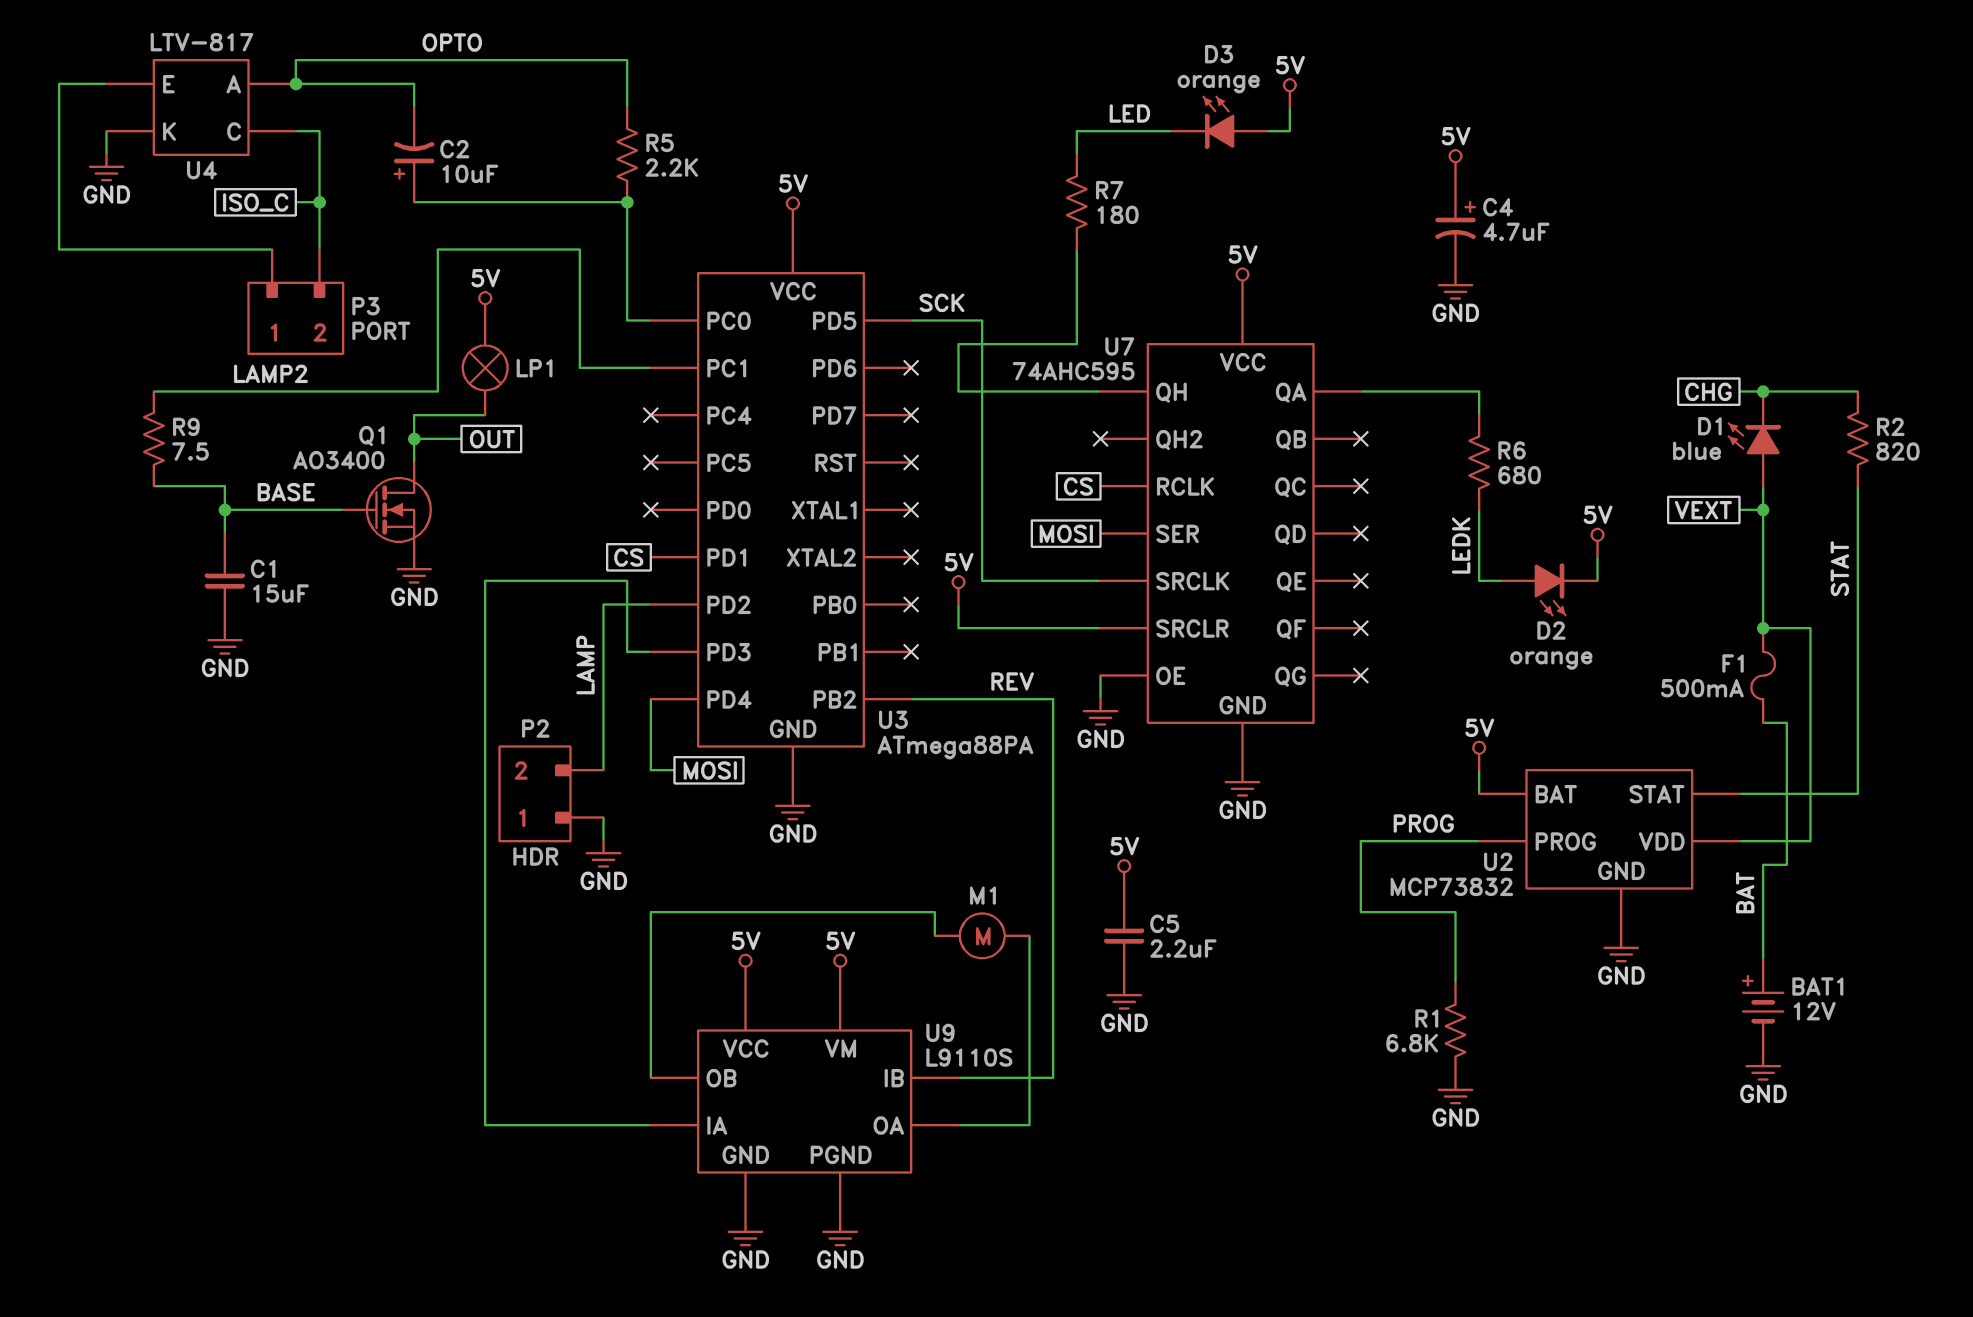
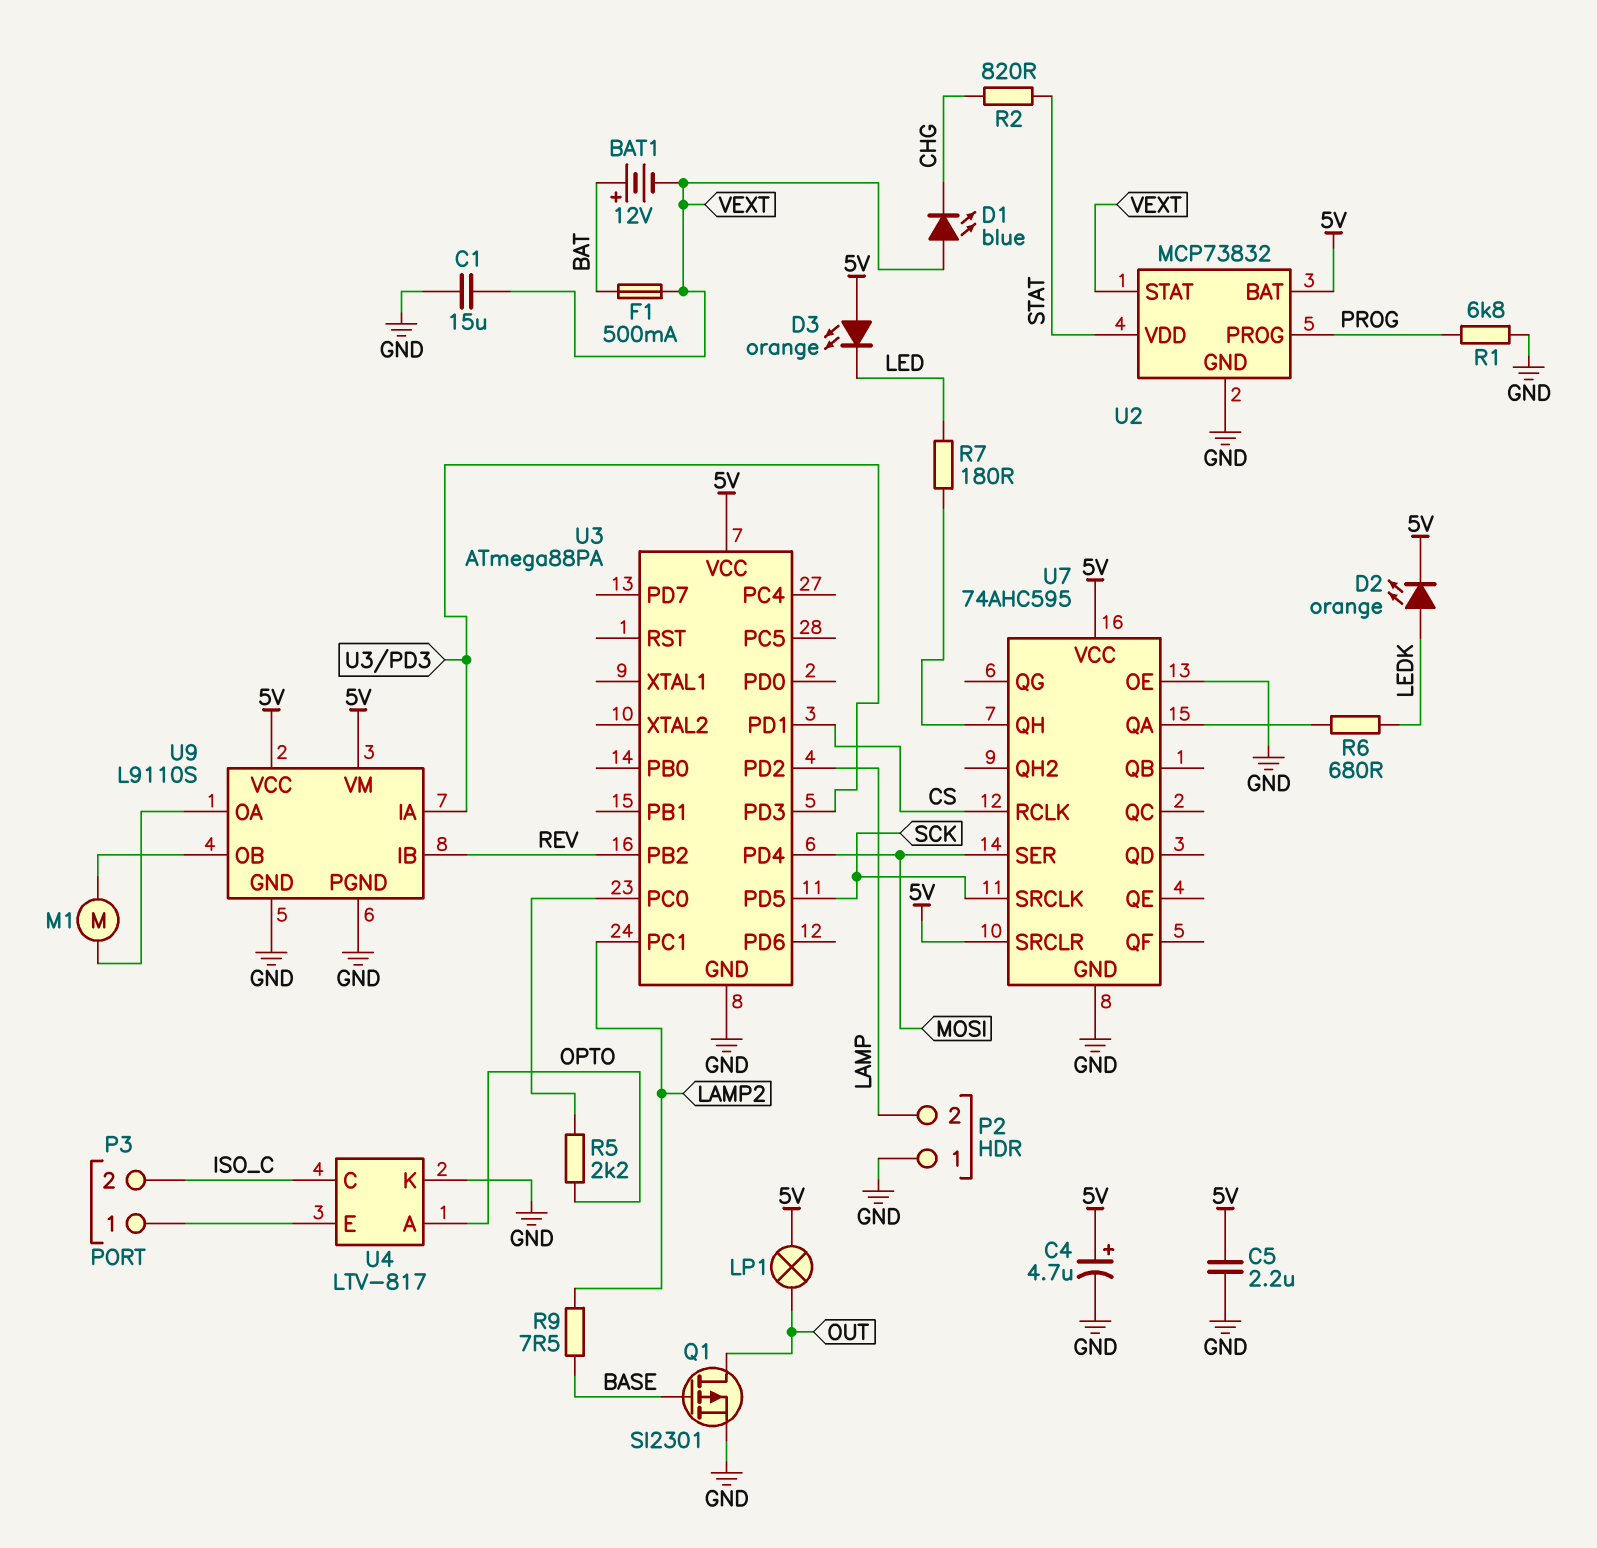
BAT1: 12V (plus BAT, minus GND) -> 12V (plus BAT, minus VEXT)
C1: 15uF (BASE, GND) -> 15uF (GND, VEXT)
C2: 10uF (plus U3/PC0, minus OPTO) -> none
Q1: NMOS AO3400 (G BASE, D OUT, S GND) -> PMOS SI2301 (G BASE, D OUT, S GND)
U2 pin STAT: STAT -> VEXT
U2 pin VDD: VEXT -> STAT

